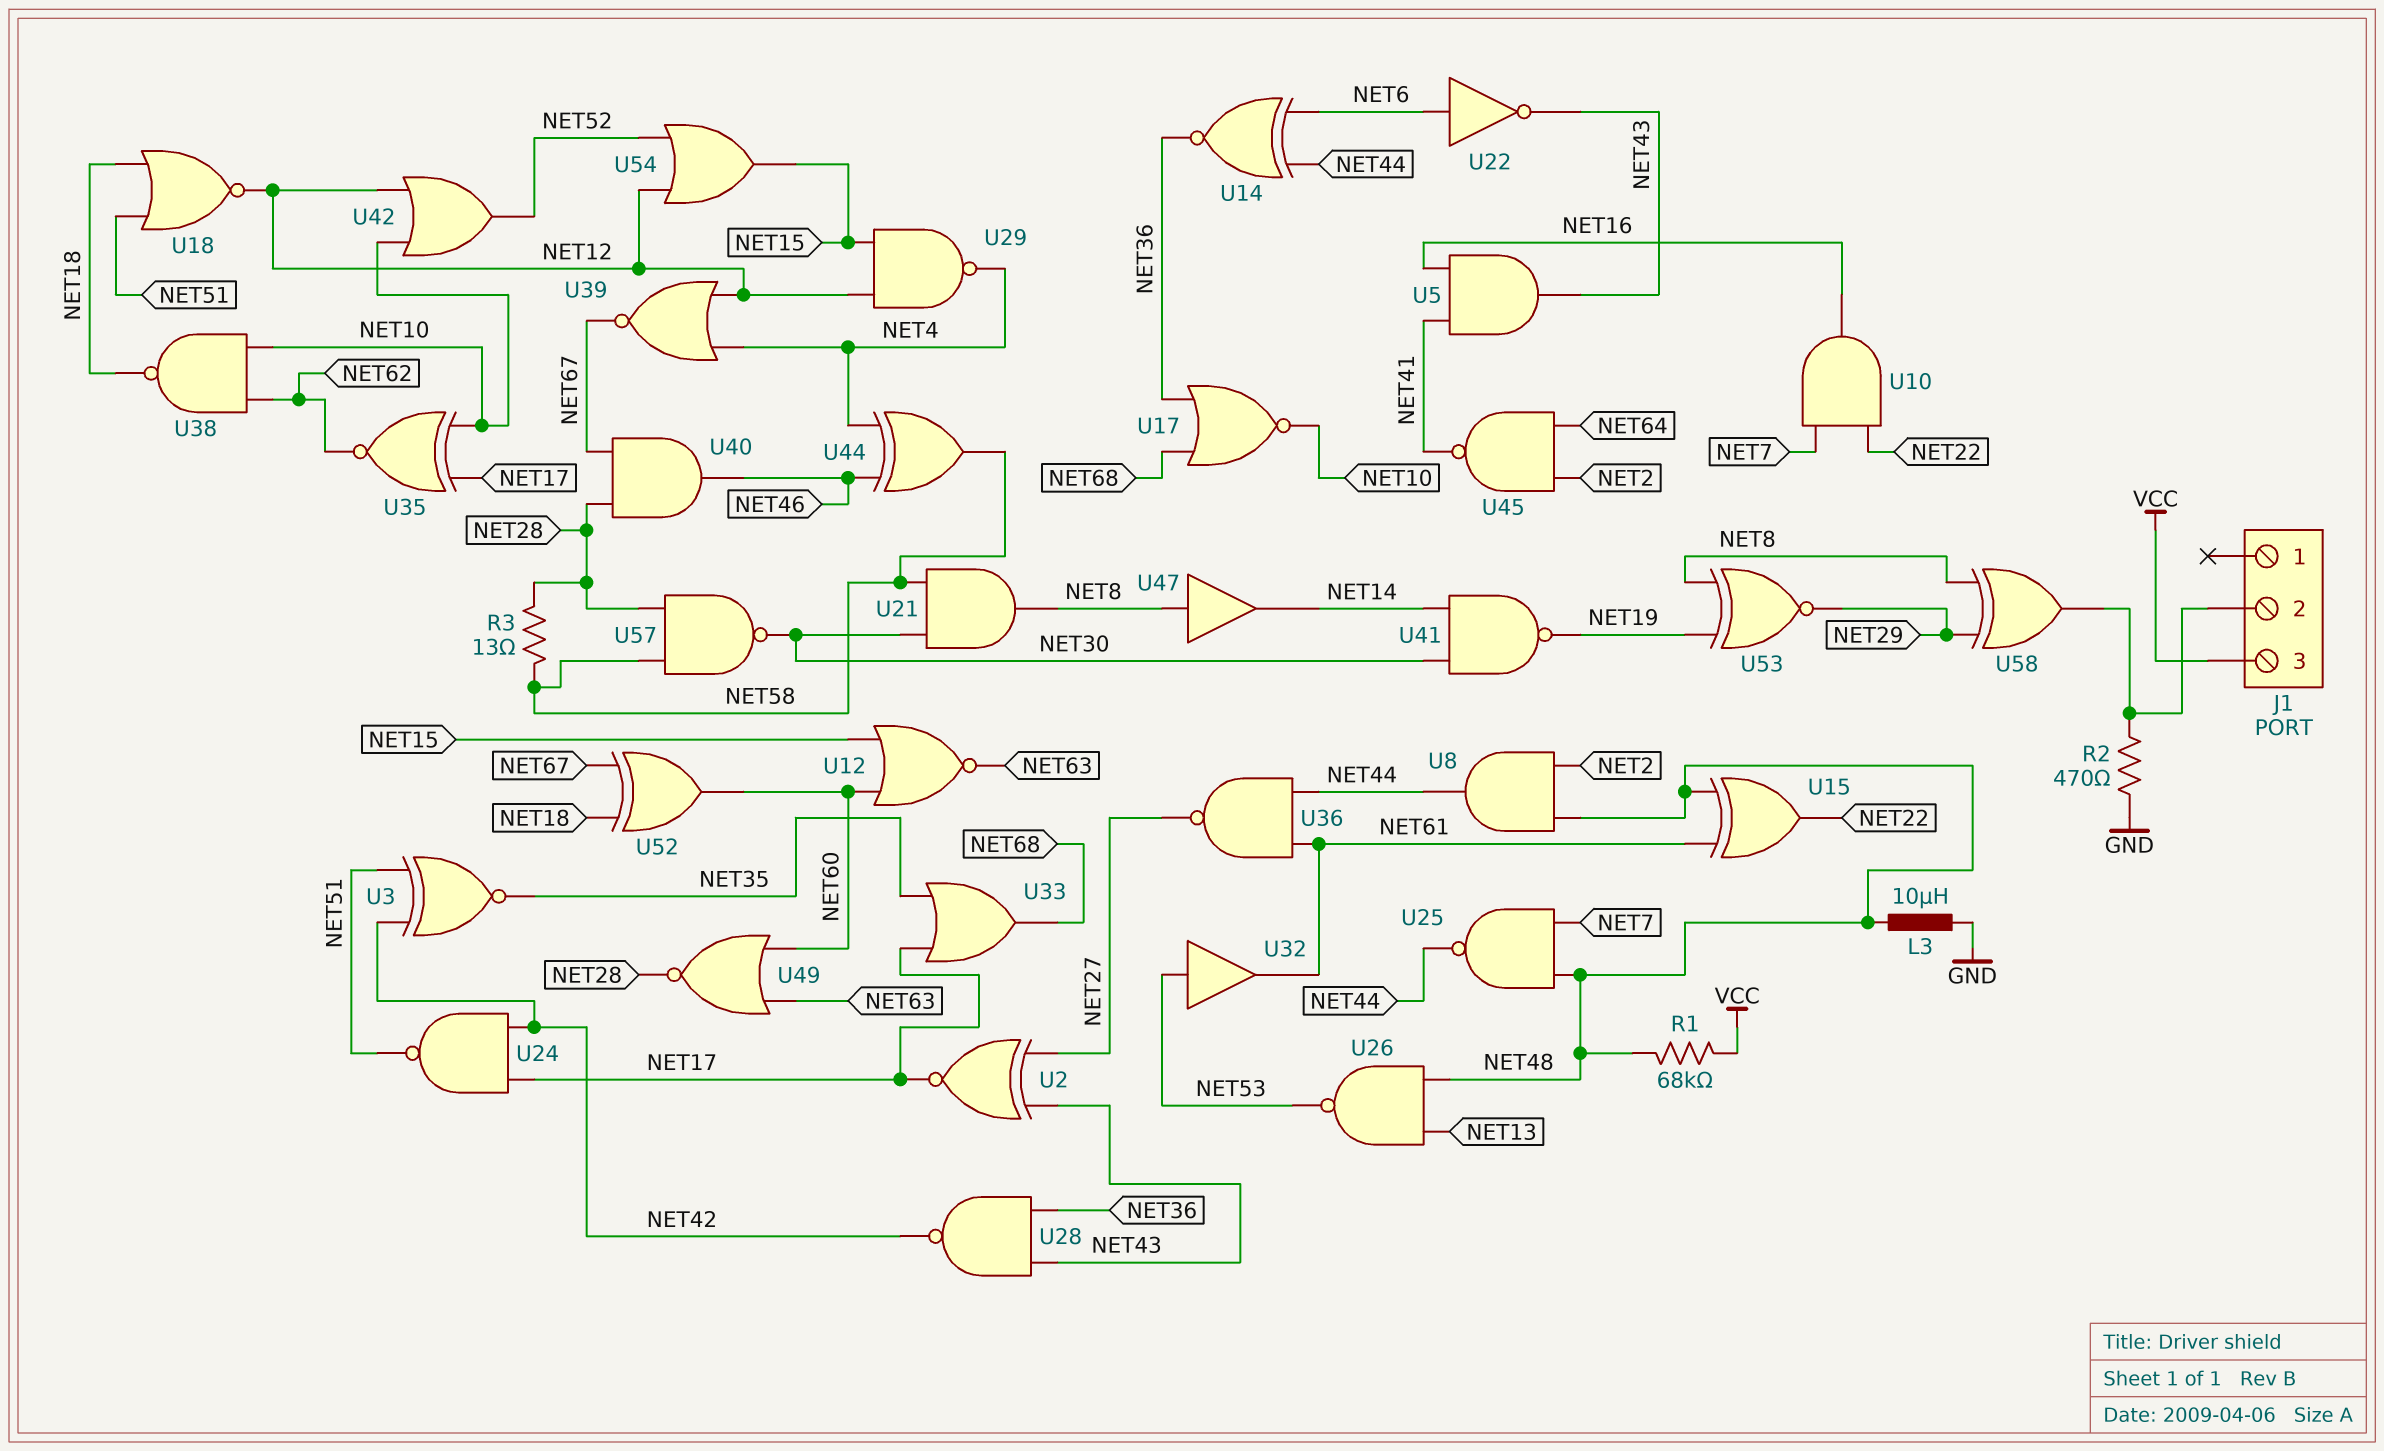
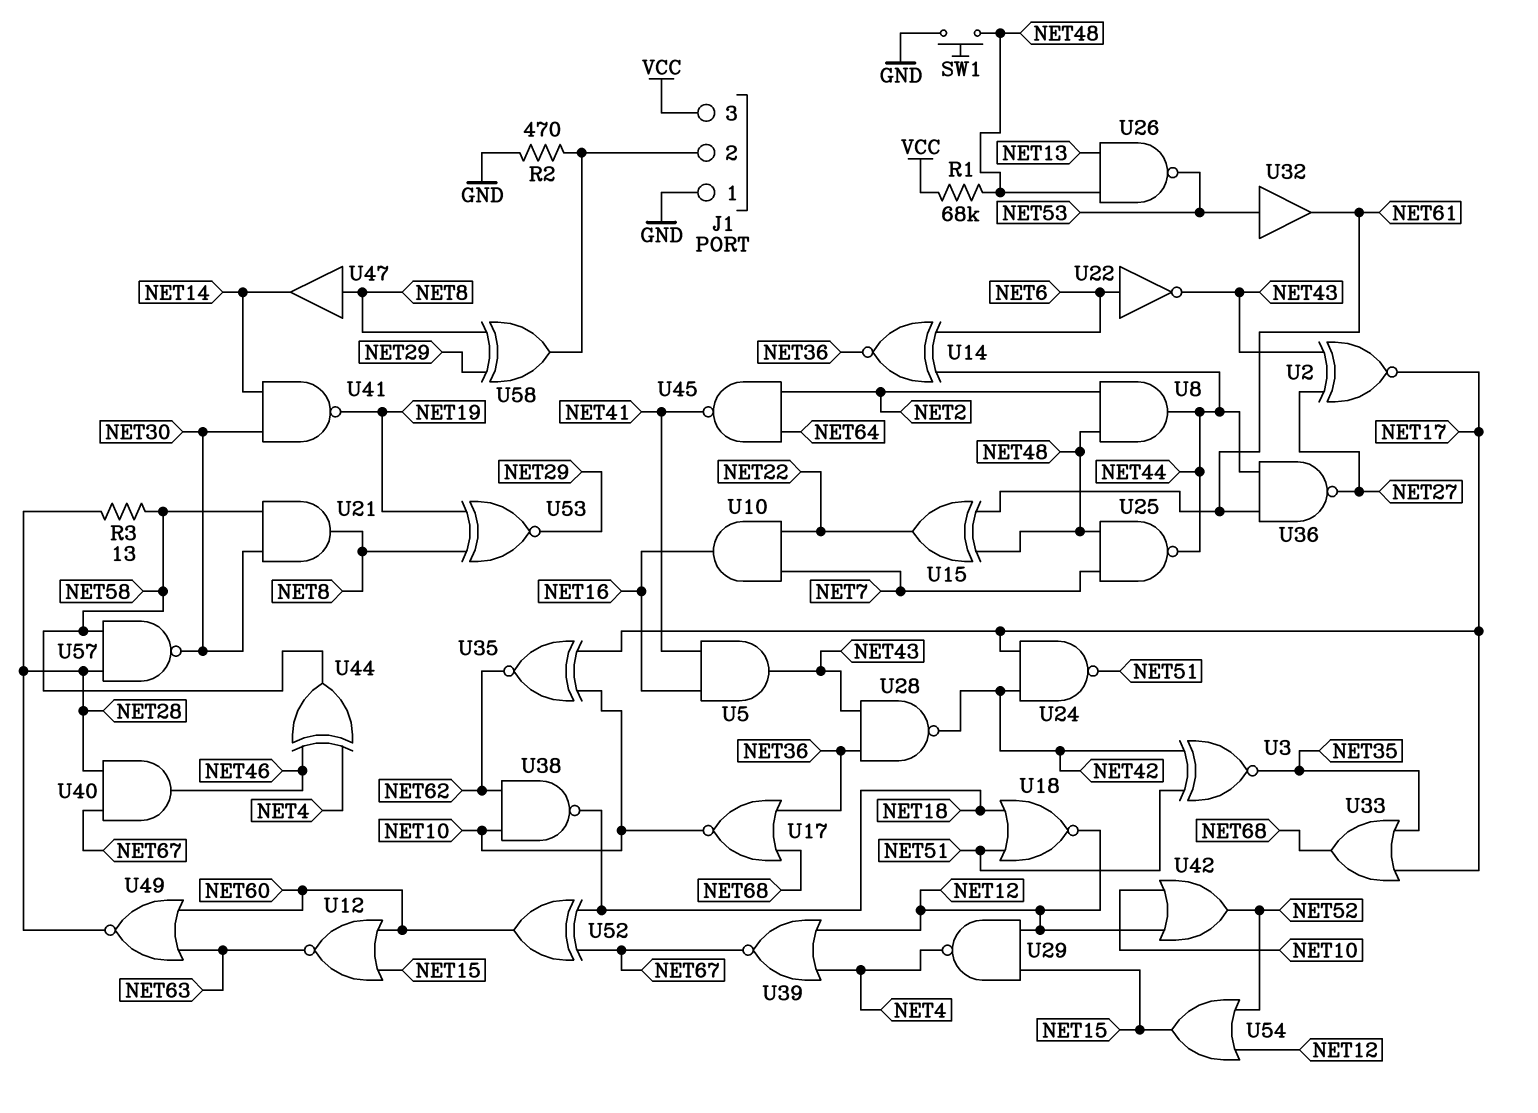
J1 pin 1: none -> GND
L3: 10uH (GND, NET48) -> none
SW1: none -> button (GND, NET48)

